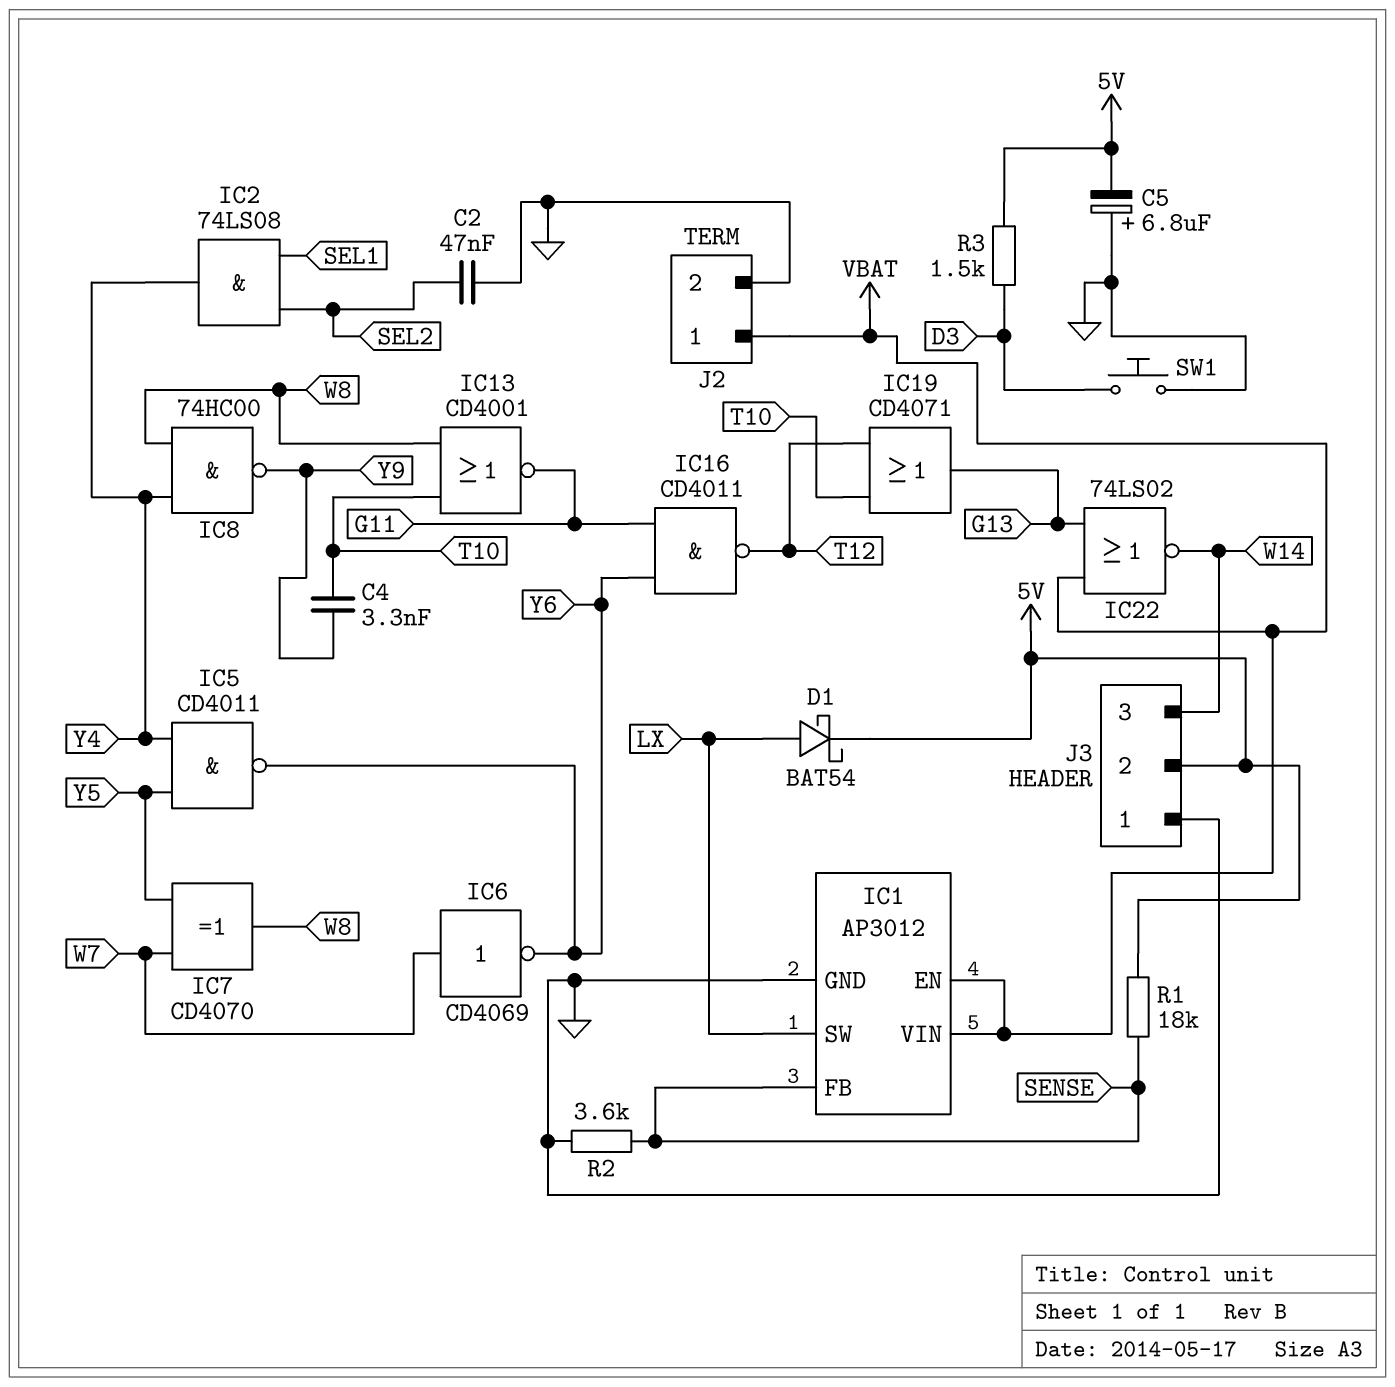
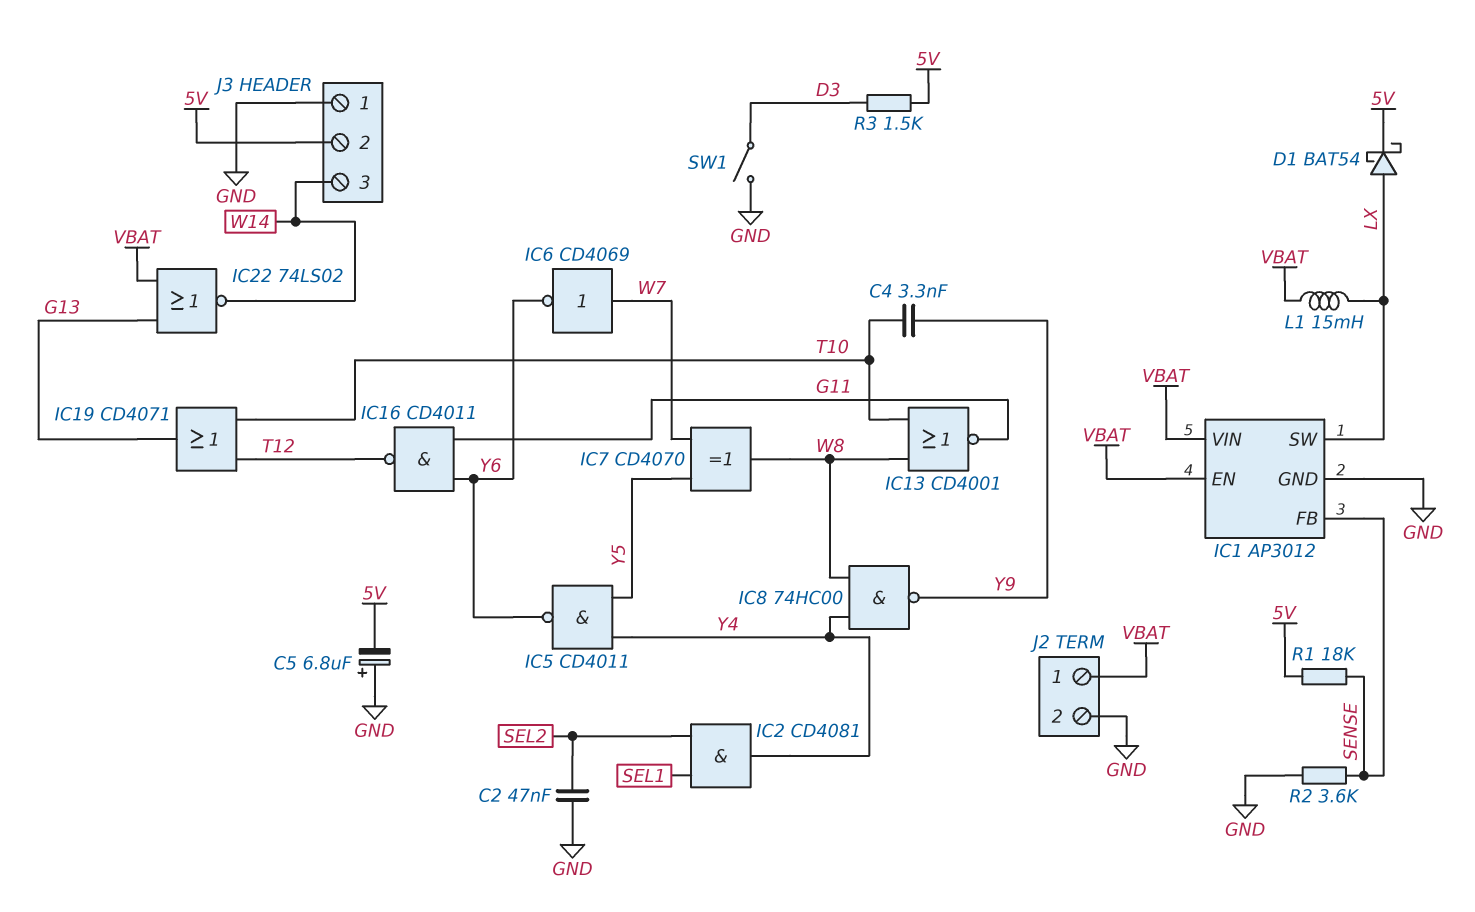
IC2: AND 74LS08 (in SEL1, in SEL2, out Y4) -> AND CD4081 (in SEL1, in SEL2, out Y4)
L1: none -> 15mH (LX, VBAT)
SW1: button (D3, GND) -> switch (D3, GND)

